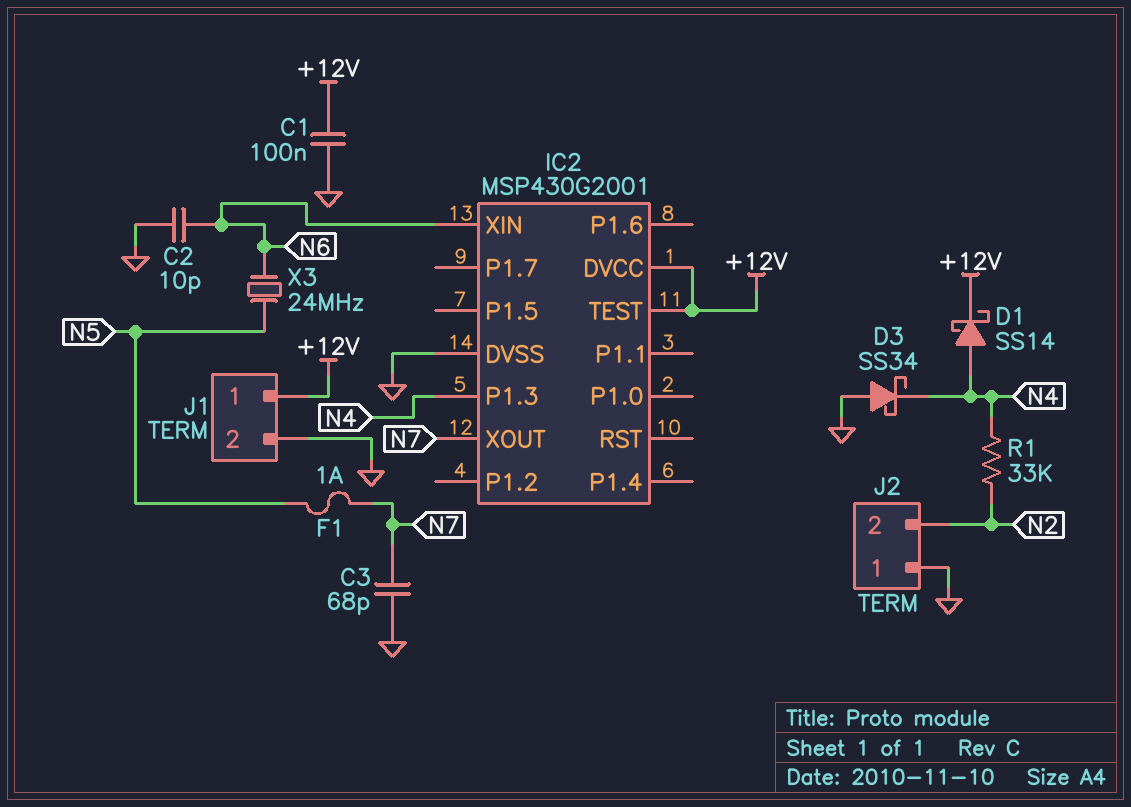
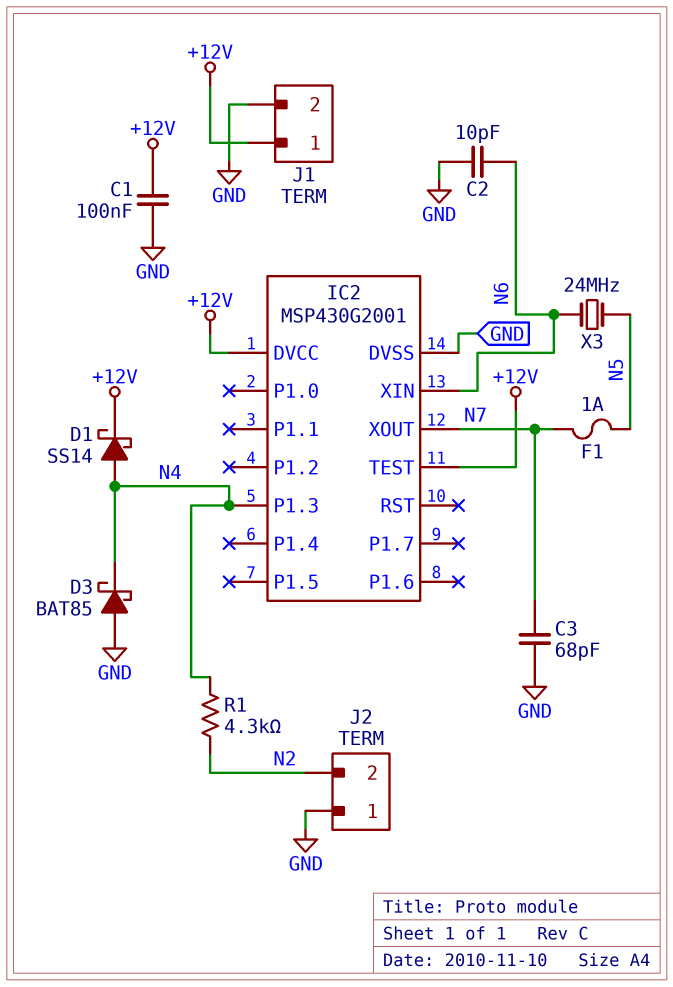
D3: schottky SS34 (A GND, K N4) -> schottky BAT85 (A GND, K N4)
R1: 33k (N2, N4) -> 4.3k (N2, N4)

